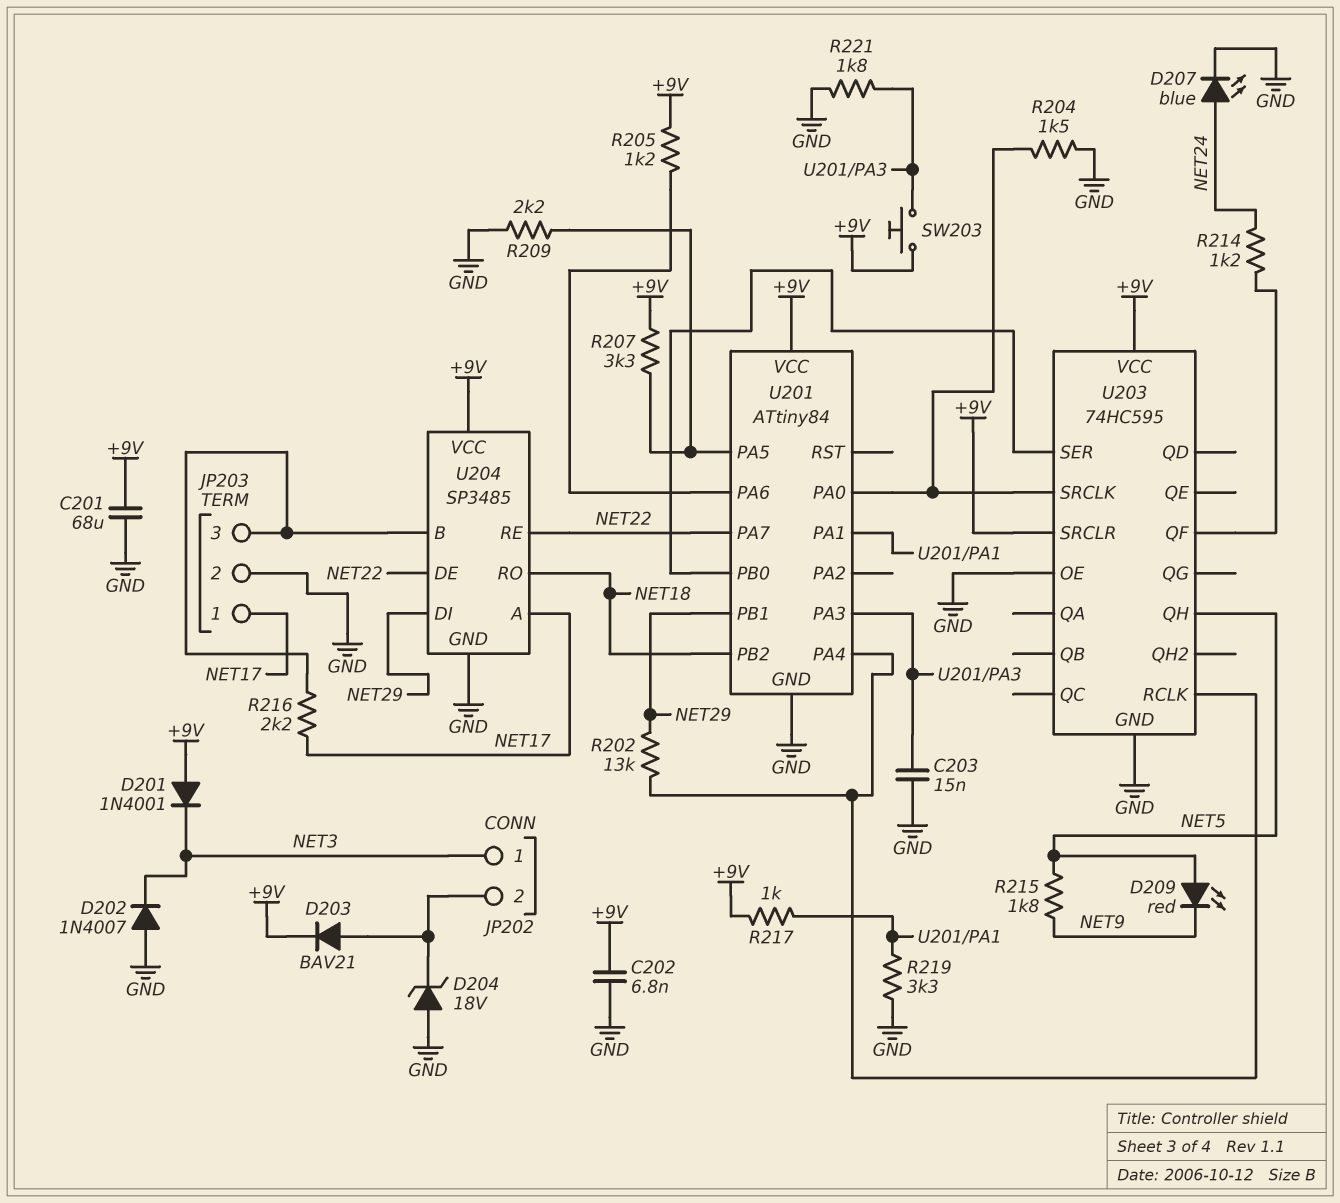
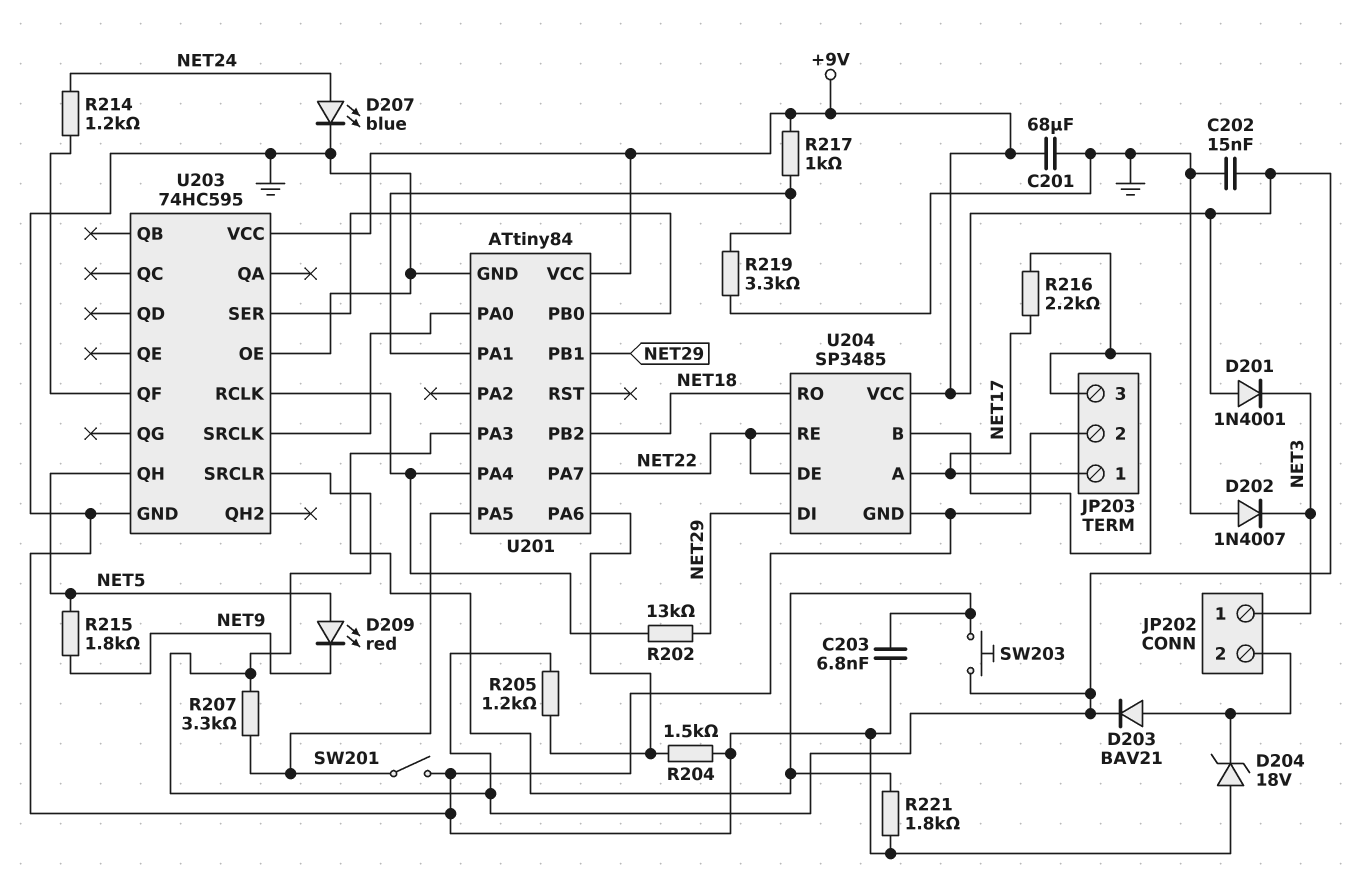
C202: 6.8nF (+9V, GND) -> 15nF (+9V, GND)
C203: 15nF (GND, U201/PA3) -> 6.8nF (GND, U201/PA3)
R204: 1.5k (GND, U201/PA0) -> 1.5k (GND, U201/PA6)
R209: 2.2k (GND, U201/PA5) -> none
SW201: none -> switch (GND, U201/PA5)

